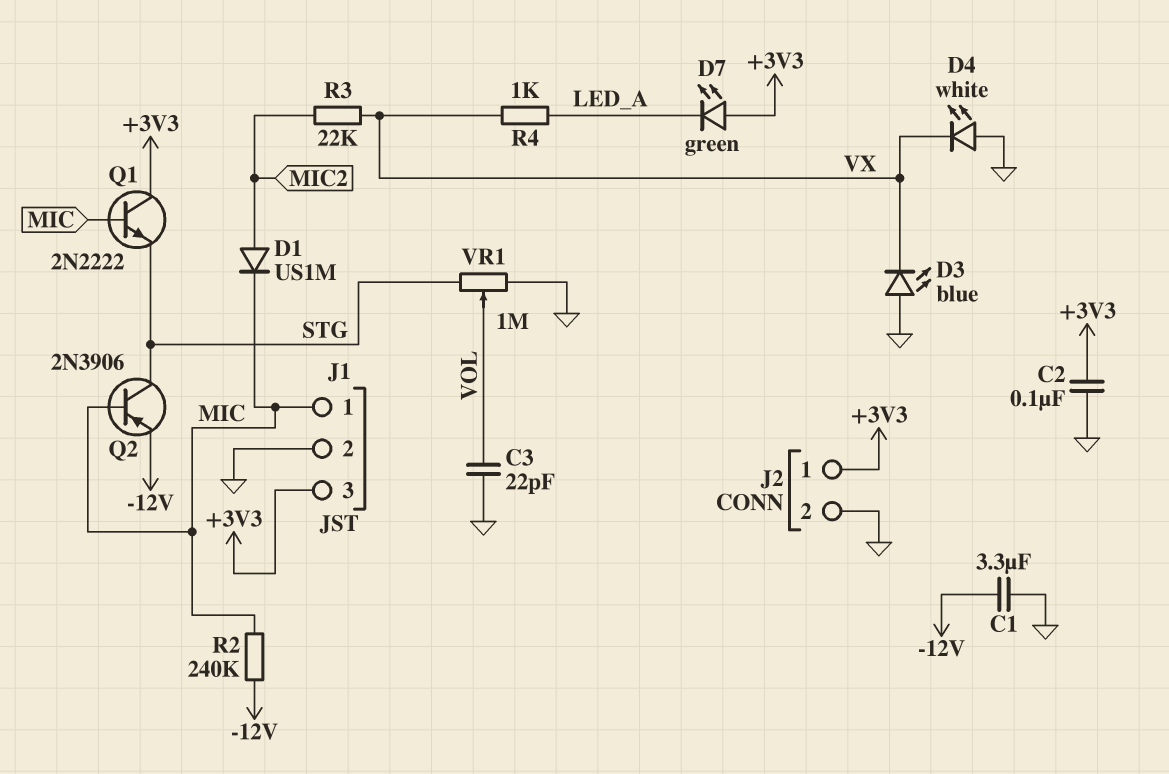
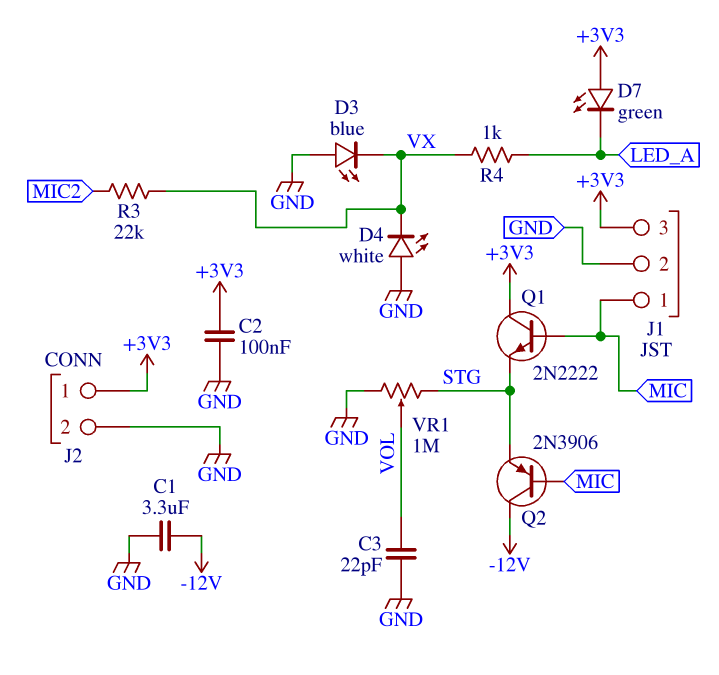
D1: diode US1M (A MIC2, K MIC) -> none
Q2: PNP 2N3906 (B MIC, C STG, E -12V) -> PNP 2N3906 (B MIC, C -12V, E STG)
R2: 240k (-12V, MIC) -> none

